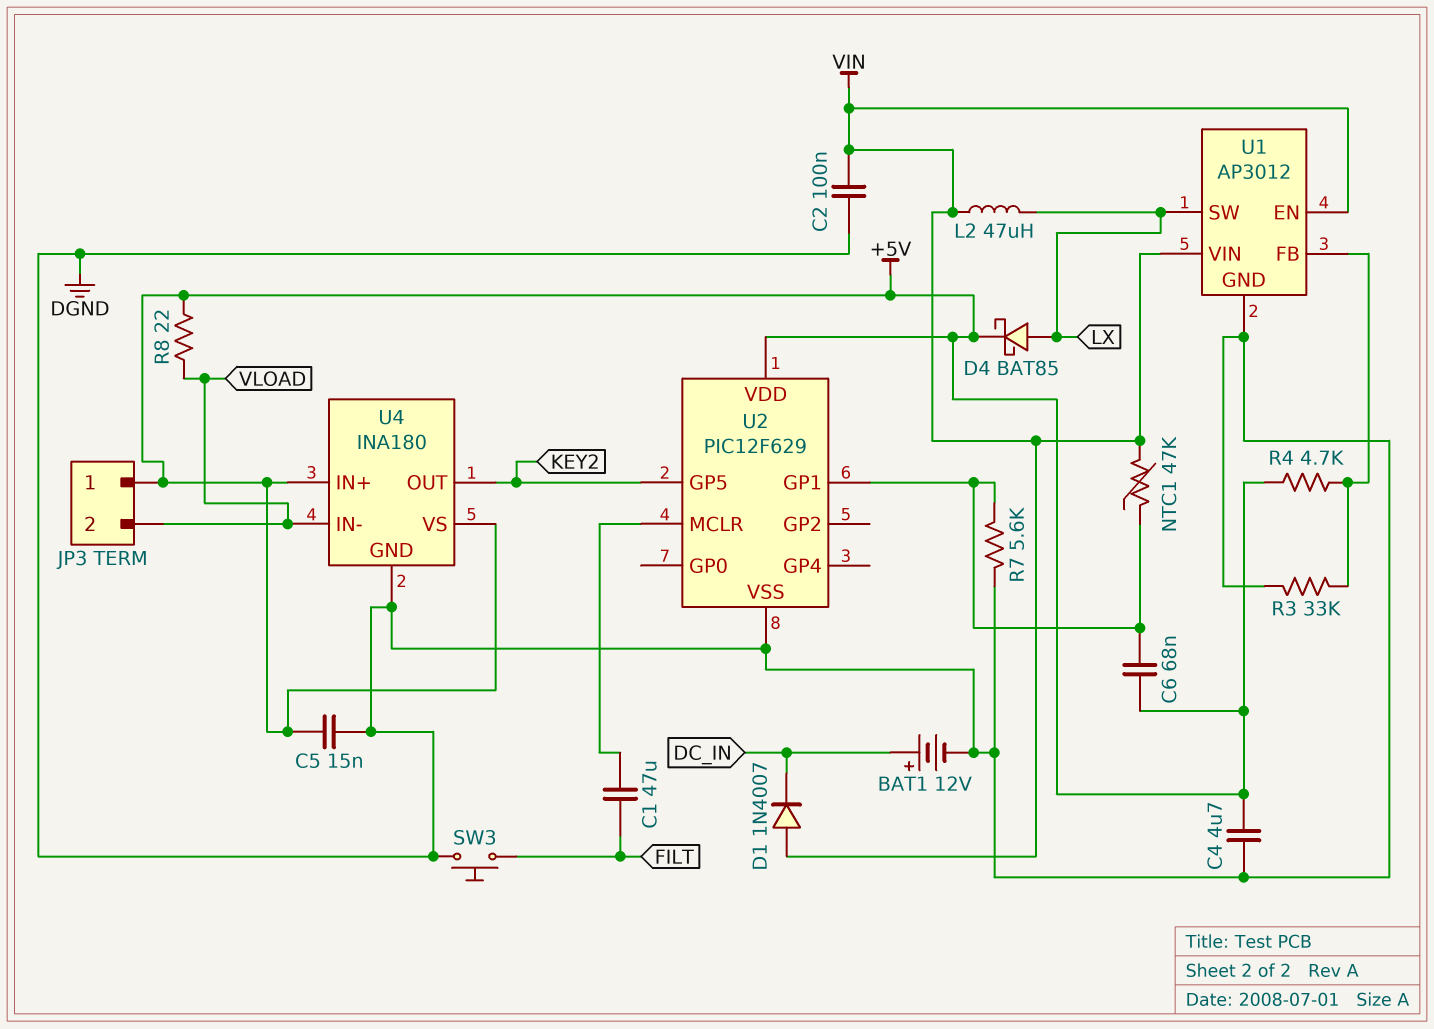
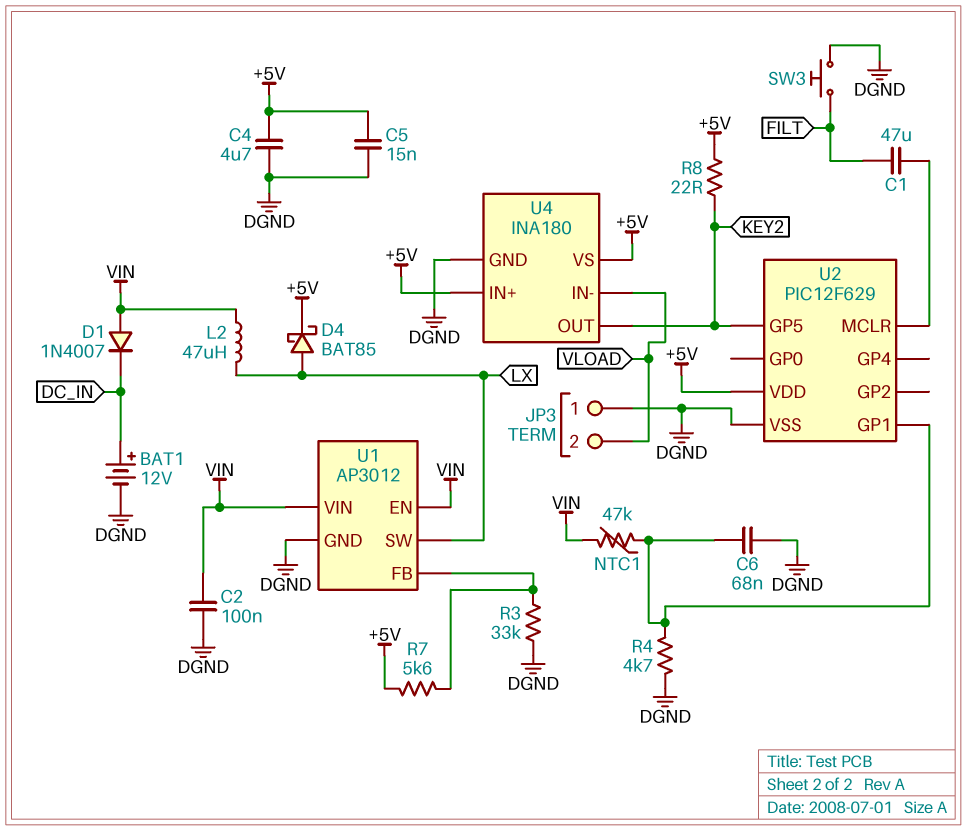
C6: 68nF (+5V, U2/GP1) -> 68nF (DGND, U2/GP1)
JP3 pin 1: +5V -> DGND
R4: 4.7k (+5V, U1/FB) -> 4.7k (DGND, U2/GP1)
R7: 5.6k (DGND, U2/GP1) -> 5.6k (+5V, U1/FB)
R8: 22 (+5V, VLOAD) -> 22 (+5V, KEY2)

